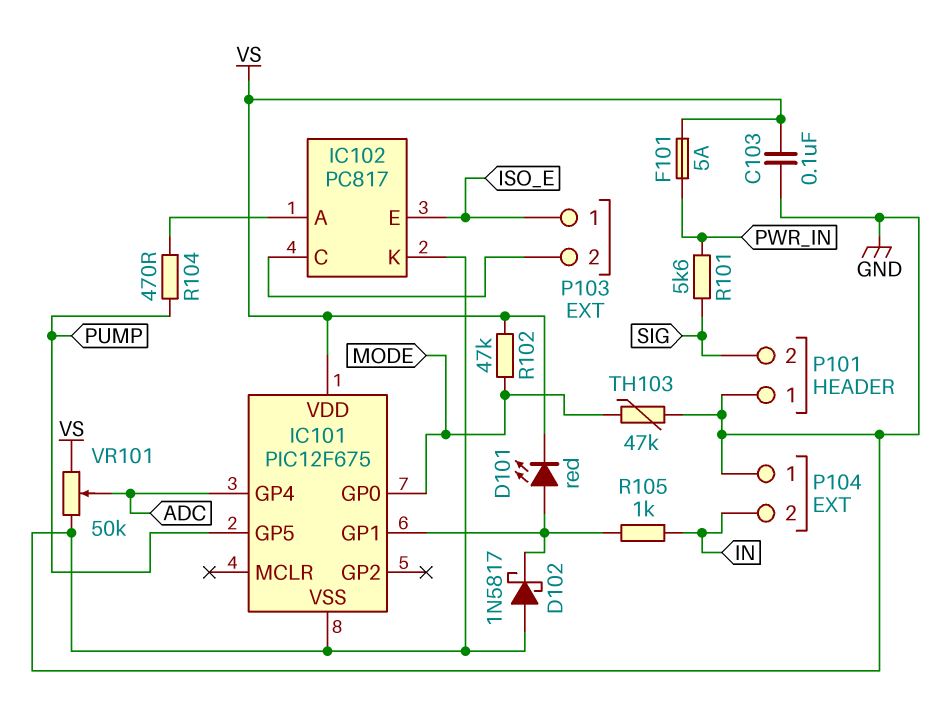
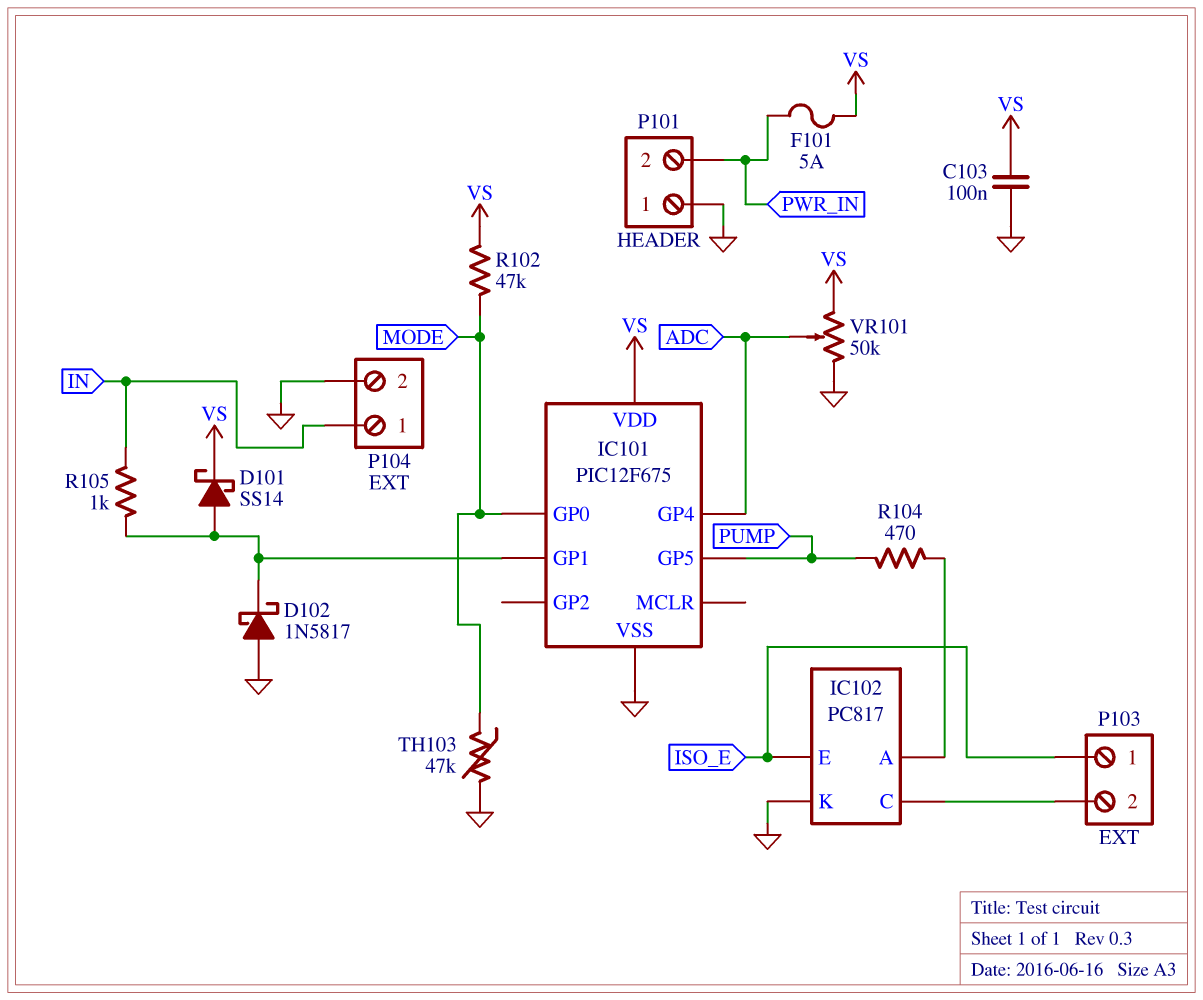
D101: LED red (A IC101/GP1, K VS) -> schottky SS14 (A IC101/GP1, K VS)
P101 pin 2: SIG -> PWR_IN
P104 pin 1: GND -> IN
P104 pin 2: IN -> GND
R101: 5.6k (PWR_IN, SIG) -> none

